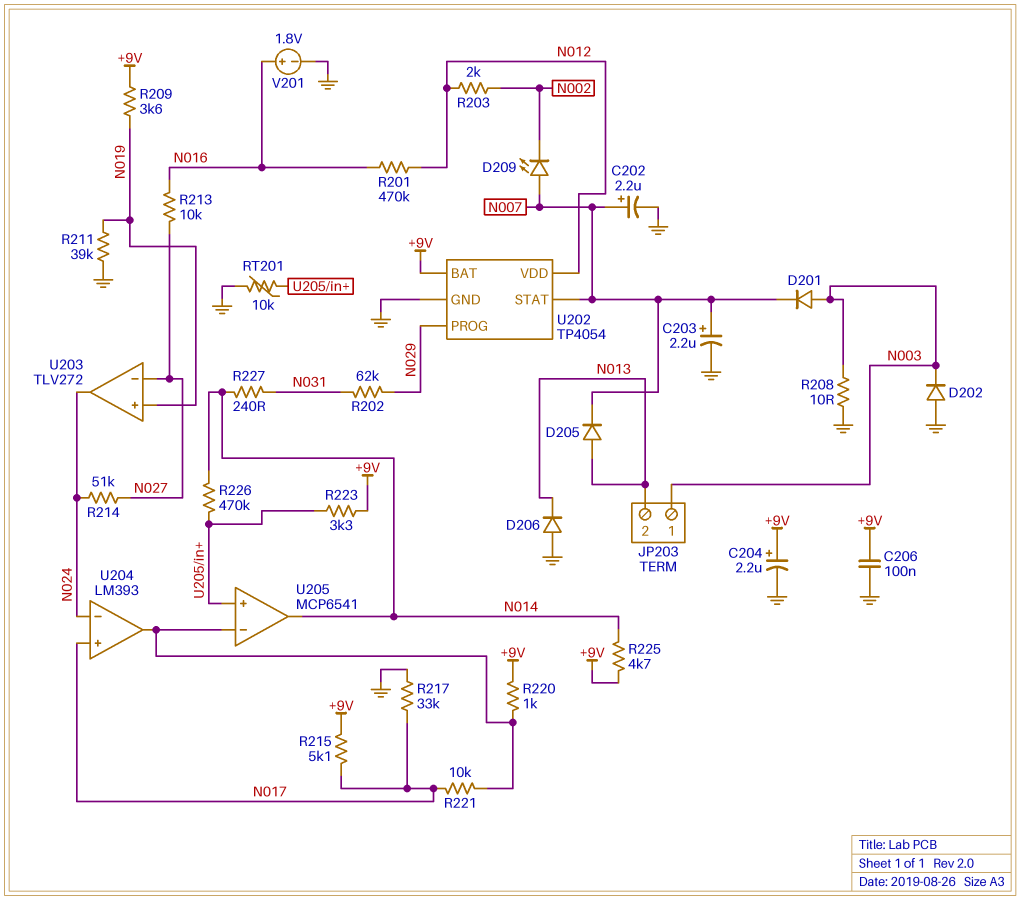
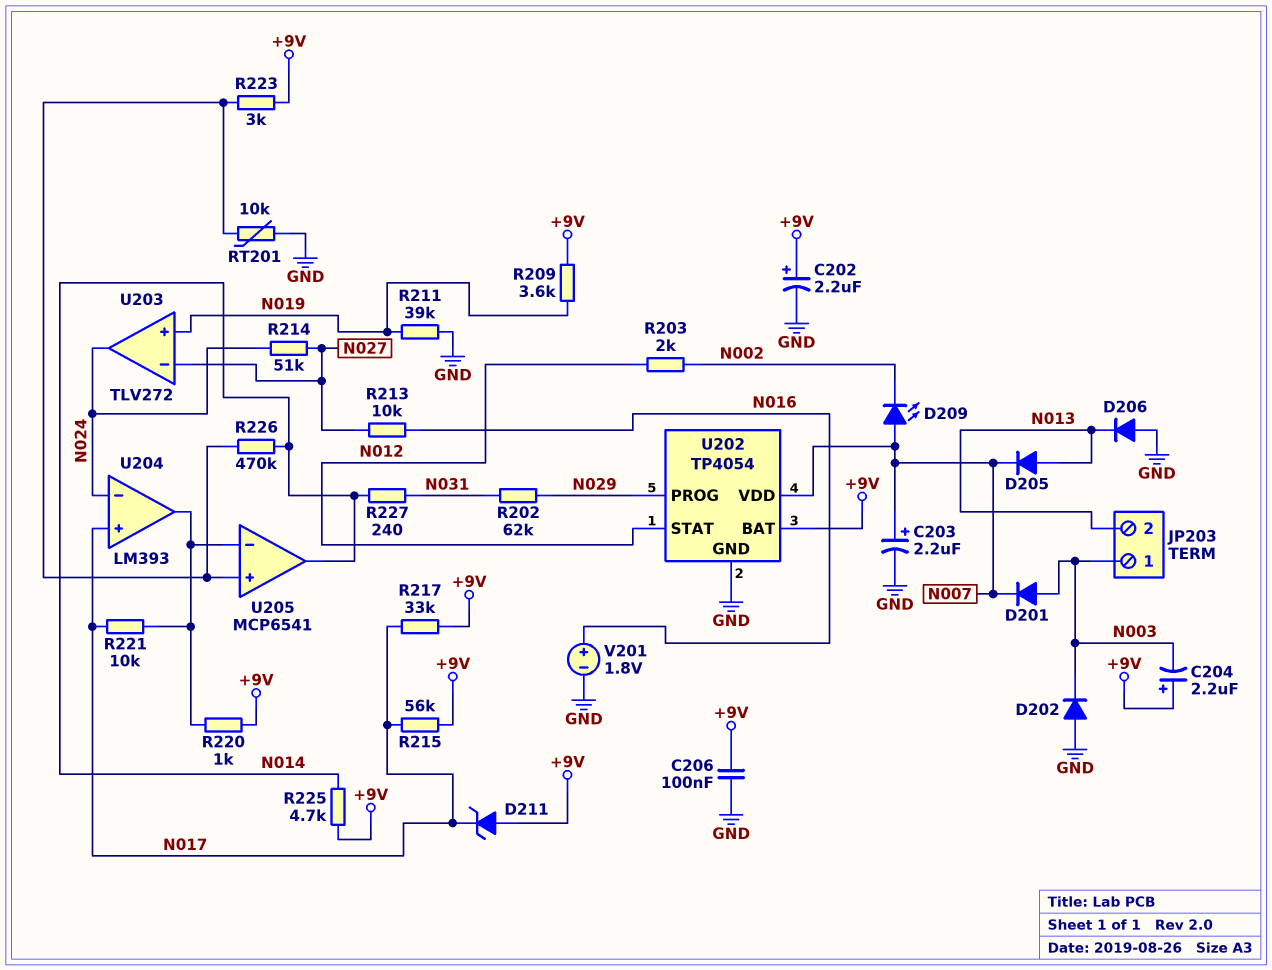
C202: 2.2uF (plus N007, minus GND) -> 2.2uF (plus +9V, minus GND)
C204: 2.2uF (plus +9V, minus GND) -> 2.2uF (plus +9V, minus N003)
D211: none -> zener (A +9V, K N017)
R201: 470k (N012, N016) -> none
R208: 10 (GND, N003) -> none
R215: 5.1k (+9V, N017) -> 56k (+9V, N017)
R217: 33k (GND, N017) -> 33k (+9V, N017)
R223: 3.3k (+9V, U205/in+) -> 3k (+9V, U205/in+)
U202 pin STAT: N007 -> N012
U202 pin VDD: N012 -> N007

